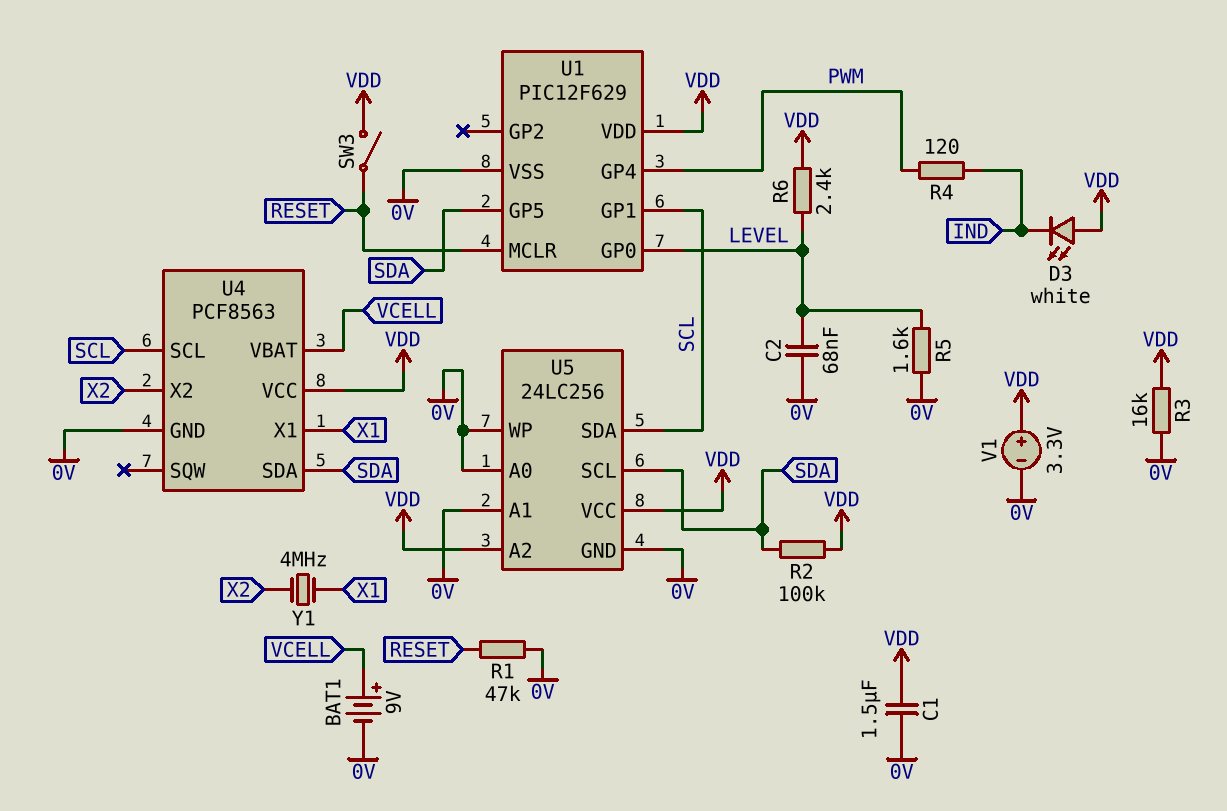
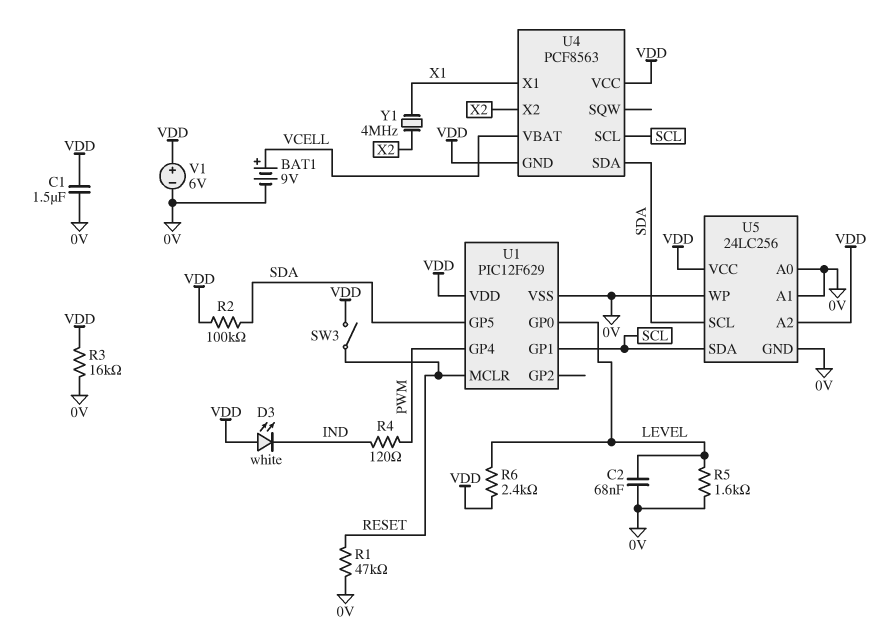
U4 pin GND: 0V -> VDD
V1: 3.3V (plus VDD, minus 0V) -> 6V (plus VDD, minus 0V)

